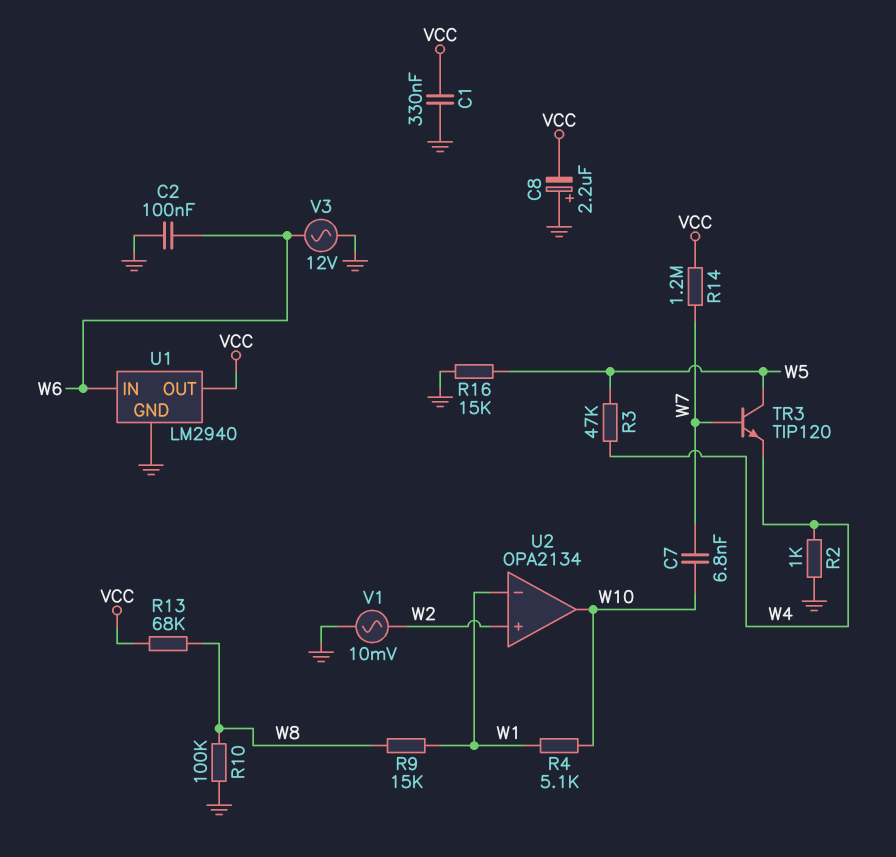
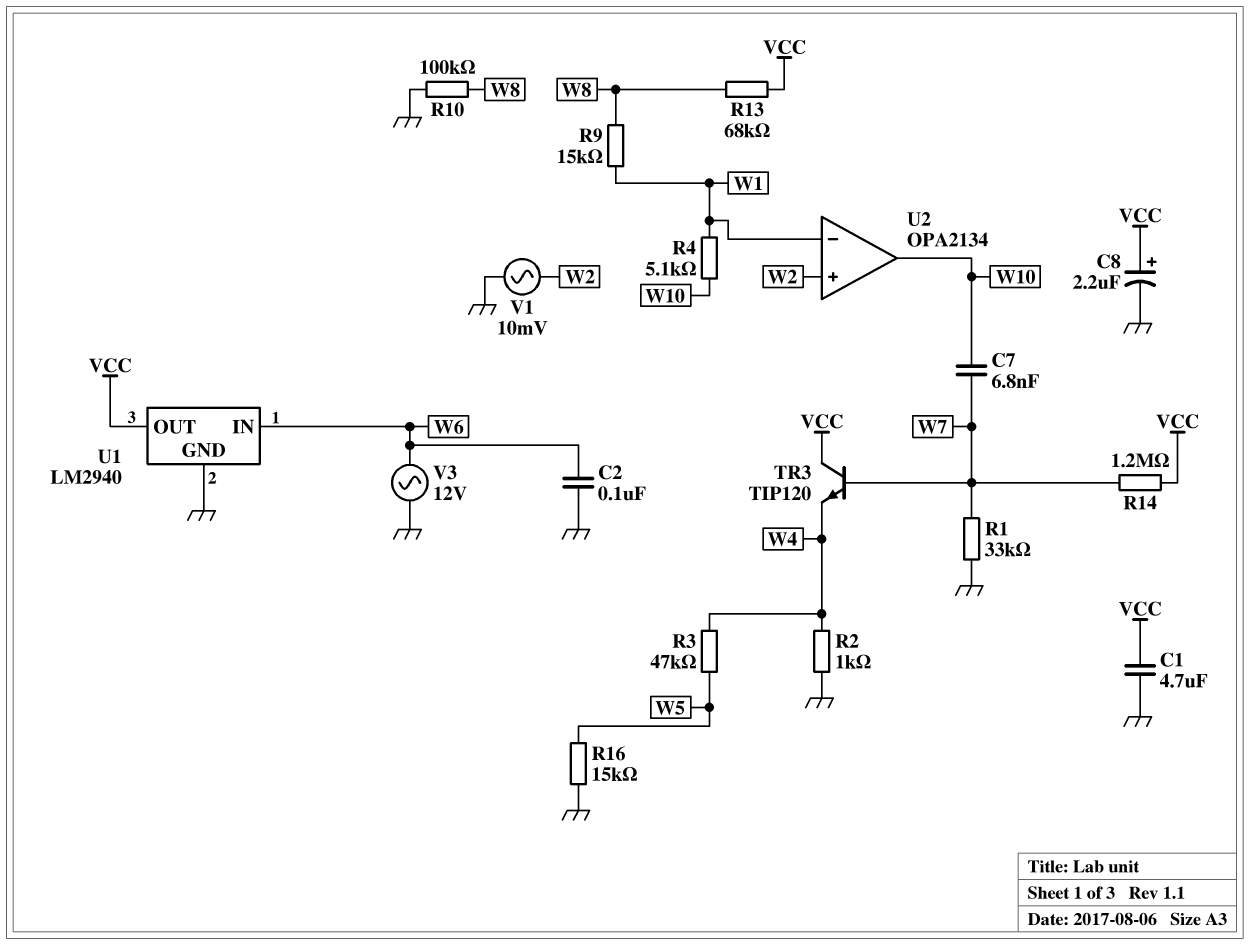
C1: 330nF (GND, VCC) -> 4.7uF (GND, VCC)
C8: 2.2uF (plus GND, minus VCC) -> 2.2uF (plus VCC, minus GND)
R1: none -> 33k (GND, W7)
TR3: NPN TIP120 (B W7, C W5, E W4) -> NPN TIP120 (B W7, C VCC, E W4)

